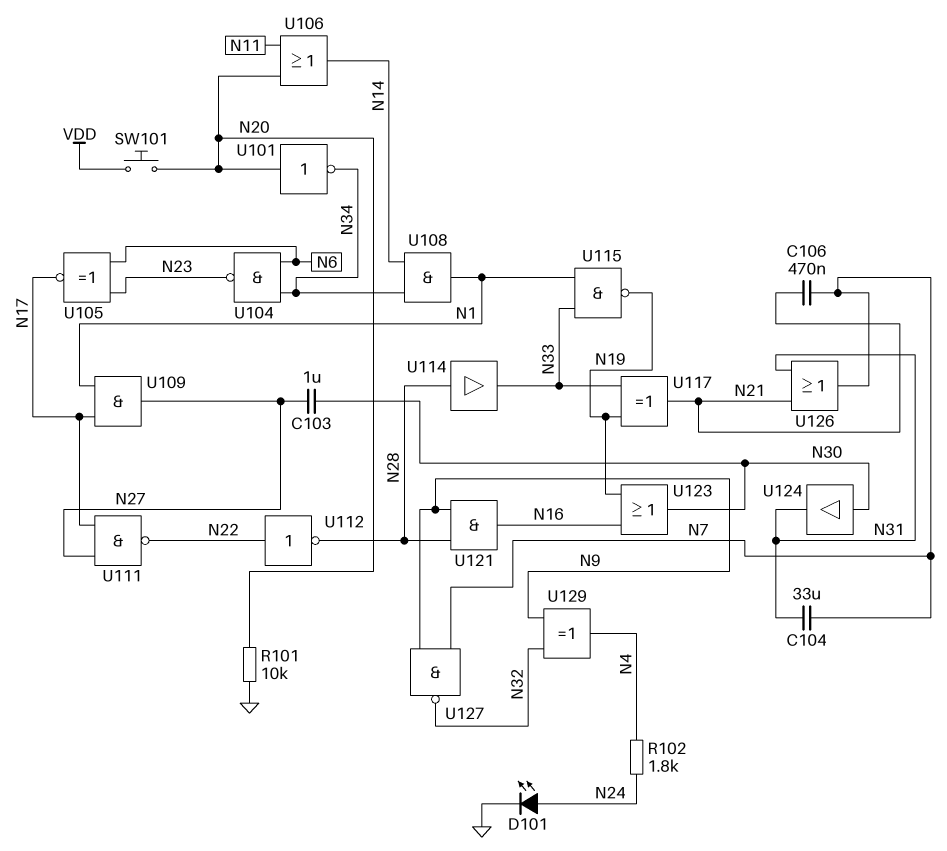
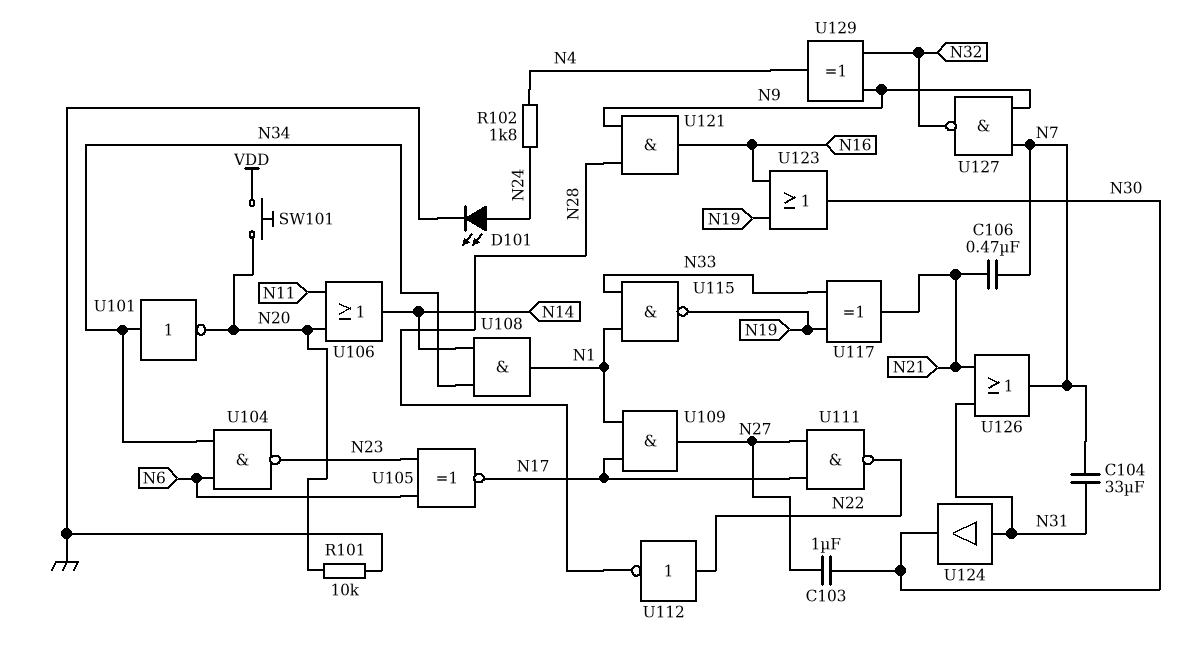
U101: NOT (in N20, out N34) -> NOT (in N34, out N20)
U114: buffer (in N28, out N33) -> none
U124: buffer (in N30, out N31) -> buffer (in N31, out N30)

